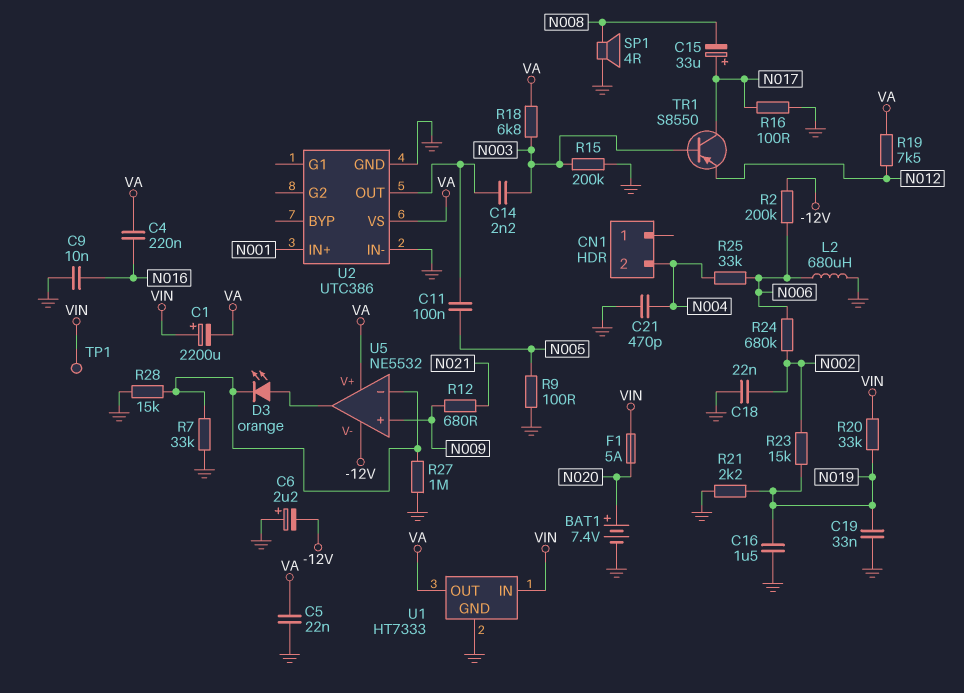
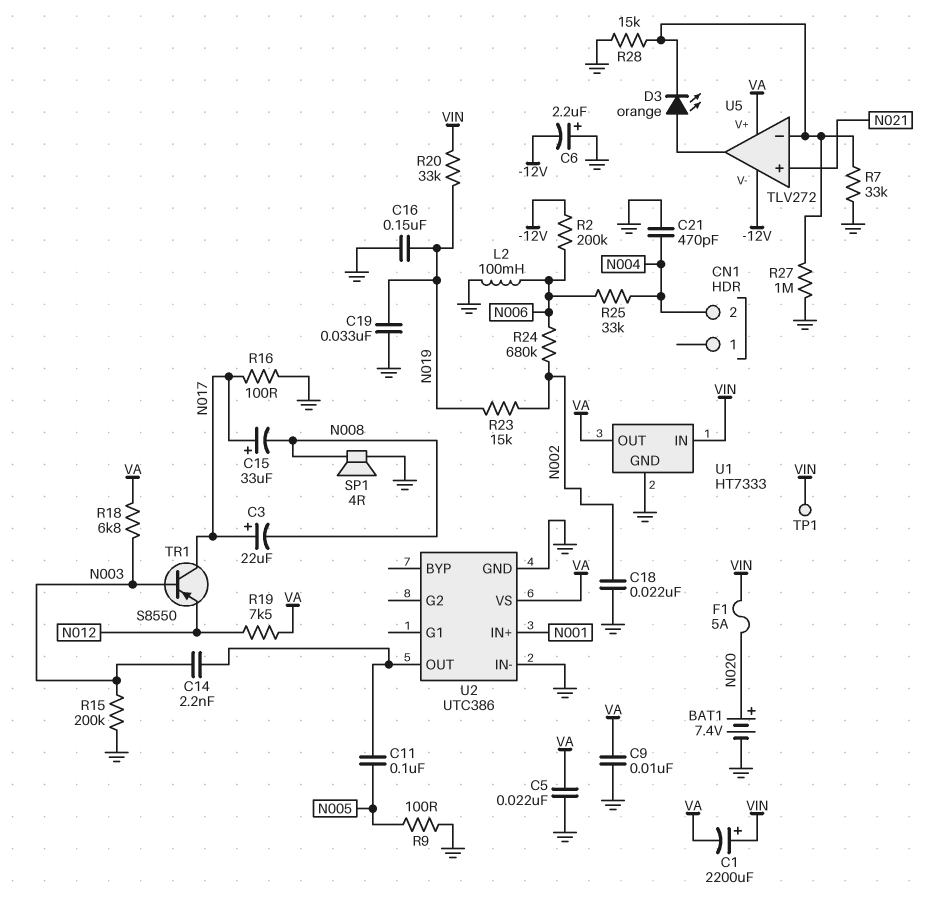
C3: none -> 22uF (plus N017, minus N008)
C4: 220nF (N016, VA) -> none
C9: 10nF (GND, N016) -> 10nF (GND, VA)
C16: 1.5uF (GND, N019) -> 150nF (GND, N019)
L2: 680uH (GND, N006) -> 100mH (GND, N006)
R12: 680 (N009, N021) -> none
R21: 2.2k (GND, N019) -> none
U5: NE5532 -> TLV272
U5 pin in+: N009 -> N021

